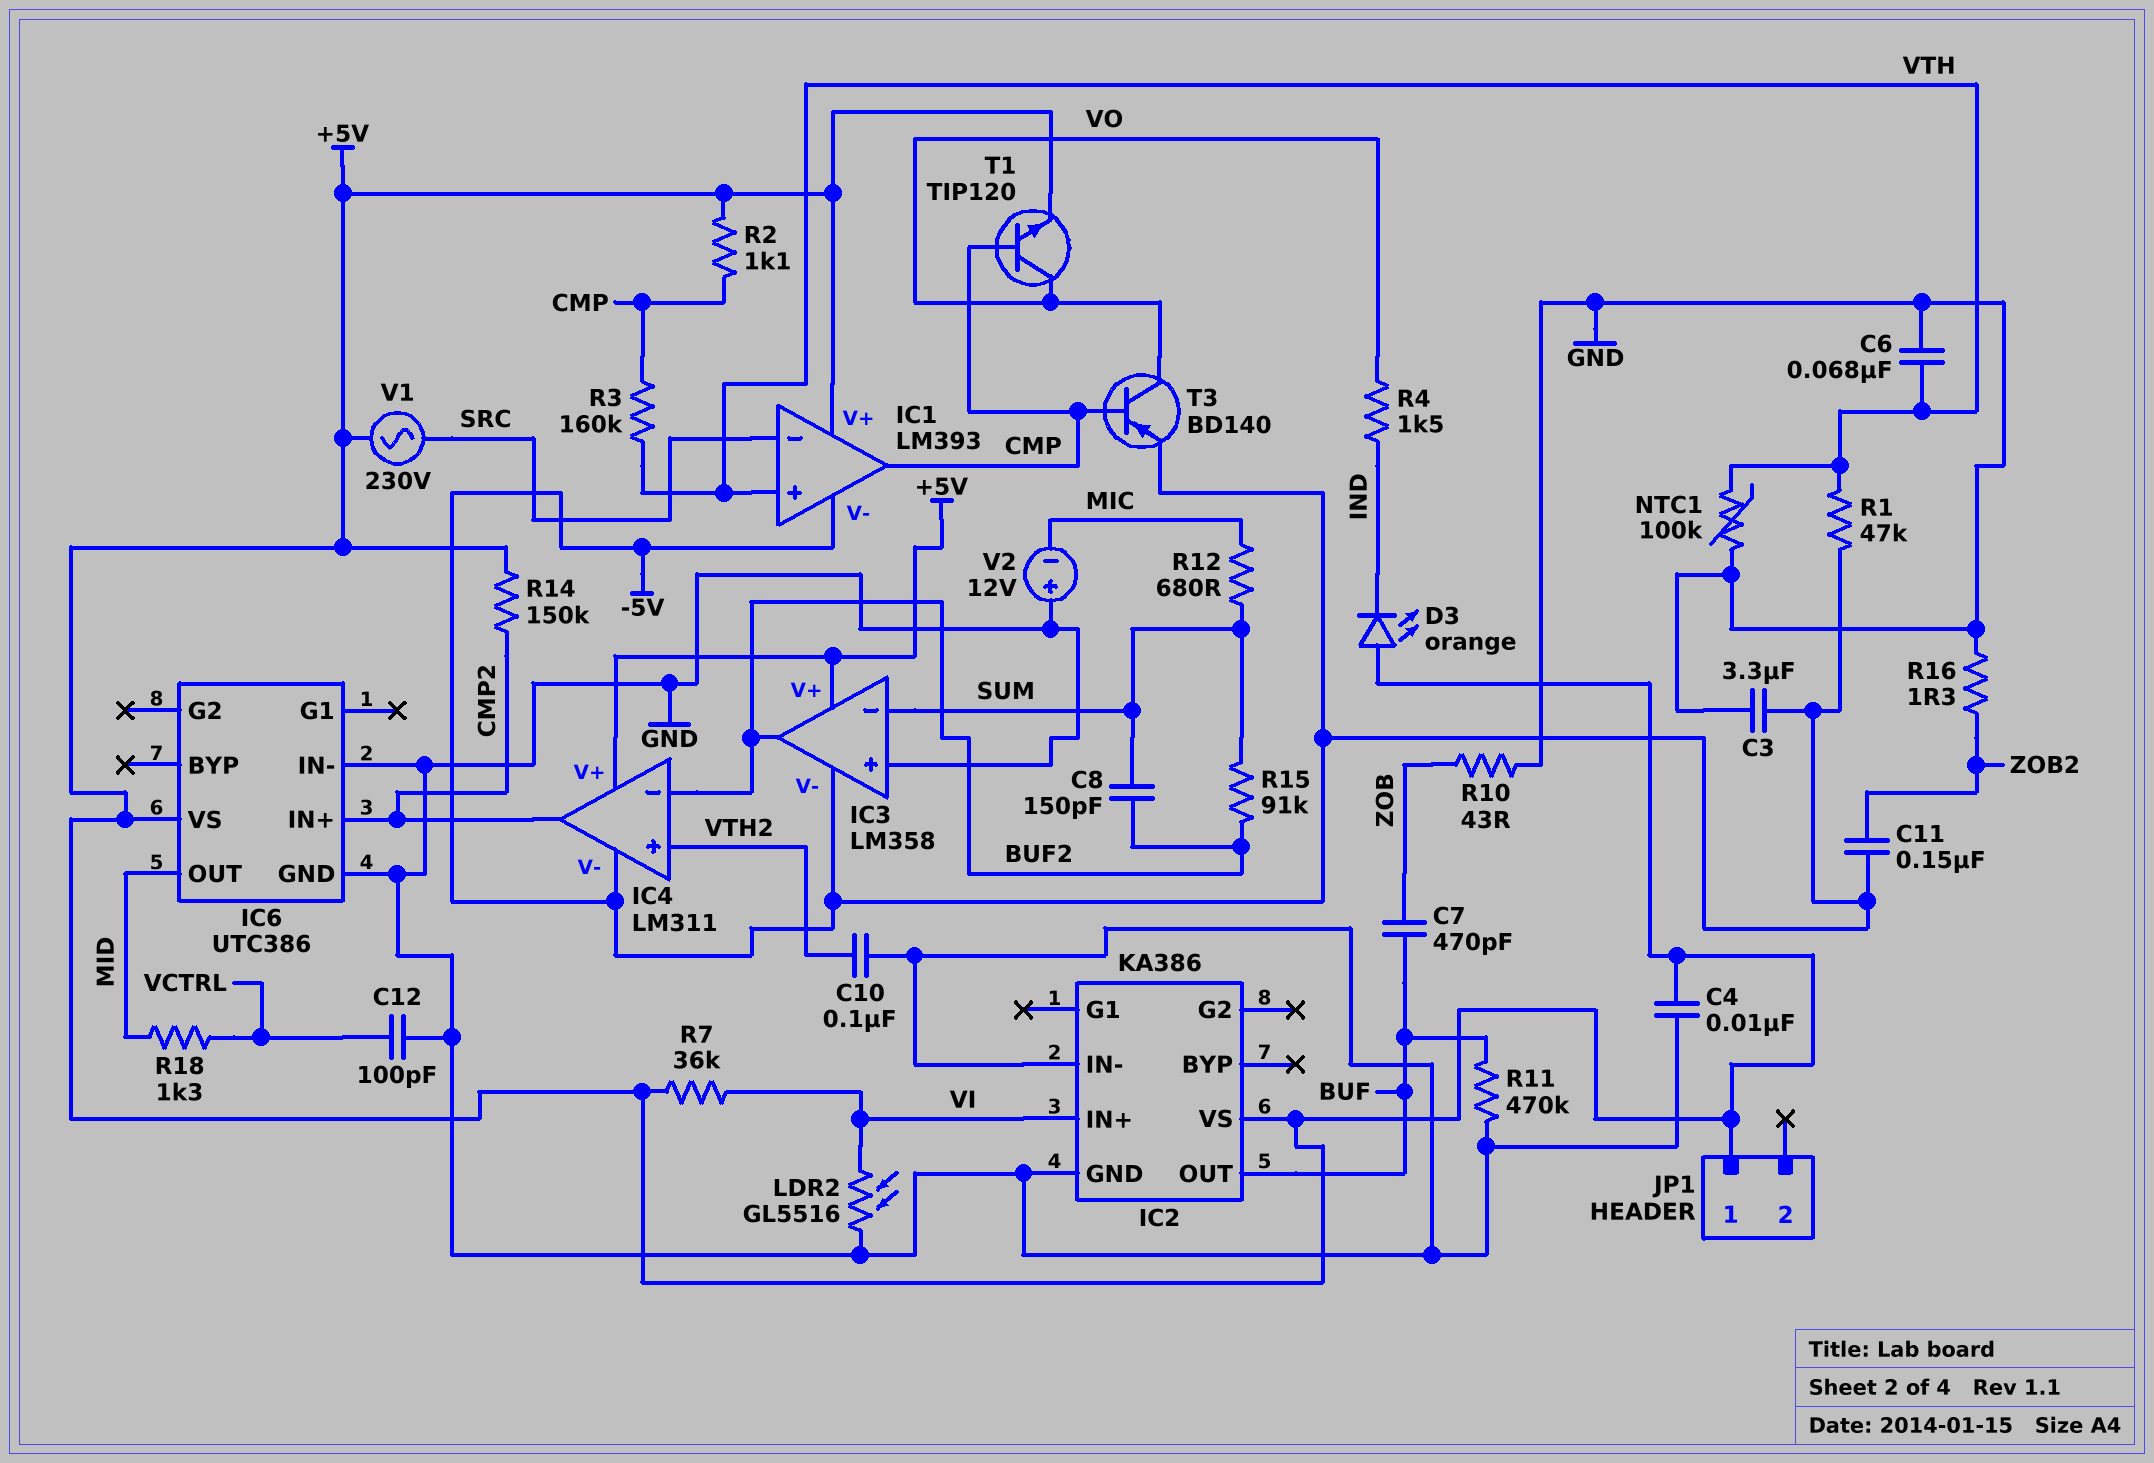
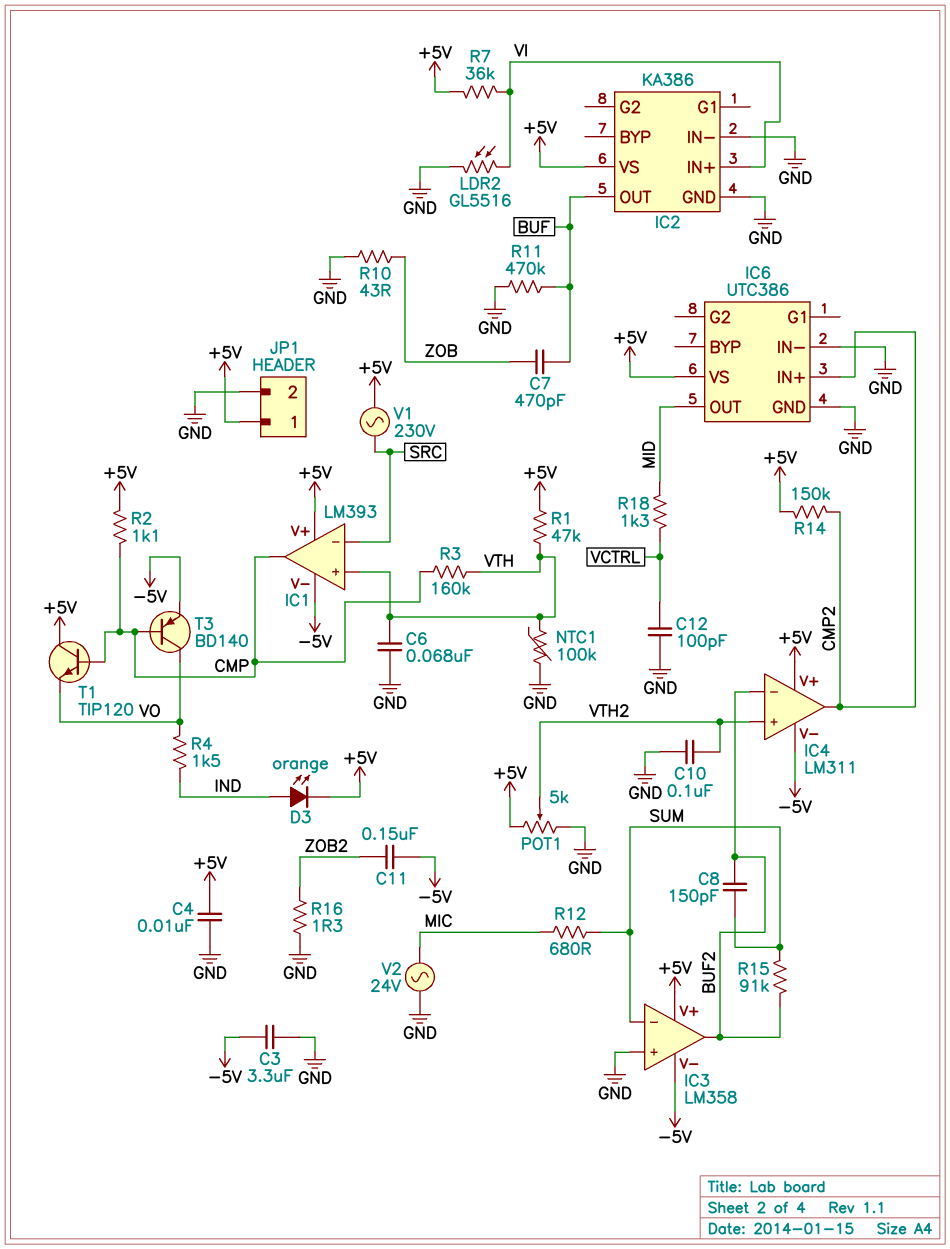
D3: LED orange (A +5V, K IND) -> LED orange (A IND, K +5V)
JP1 pin 2: none -> GND
POT1: none -> 5k (+5V, GND, wiper VTH2)
R1: 47k (-5V, VTH) -> 47k (+5V, VTH)
T1: NPN TIP120 (B CMP, C VO, E +5V) -> NPN TIP120 (B CMP, C +5V, E VO)
V2: 12V (plus GND, minus MIC) -> AC 24V (GND, MIC)

